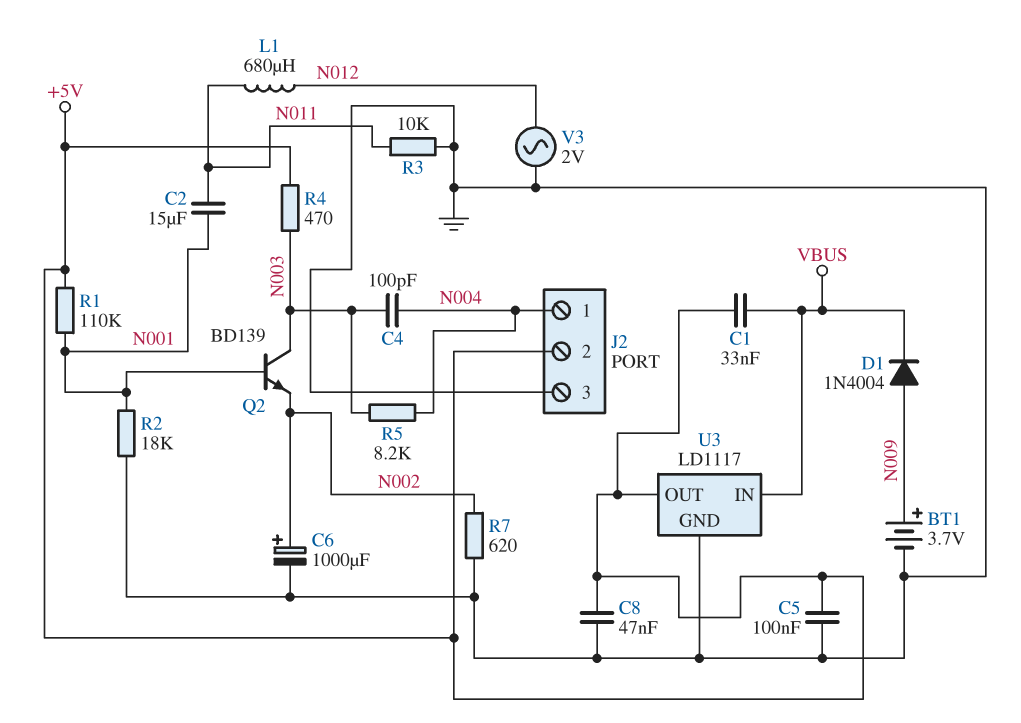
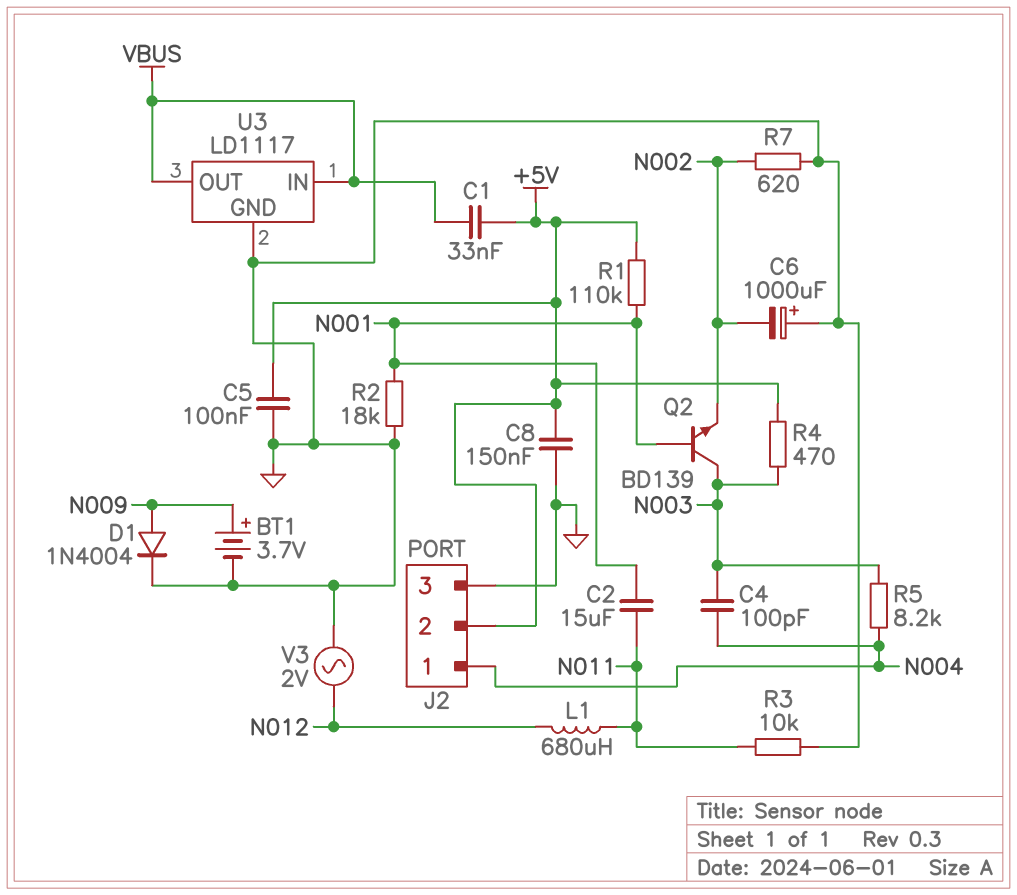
C6: 1000uF (plus N002, minus GND) -> 1000uF (plus GND, minus N002)
C8: 47nF (+5V, GND) -> 150nF (+5V, GND)
D1: diode 1N4004 (A N009, K VBUS) -> diode 1N4004 (A N009, K GND)
U3 pin OUT: +5V -> VBUS

